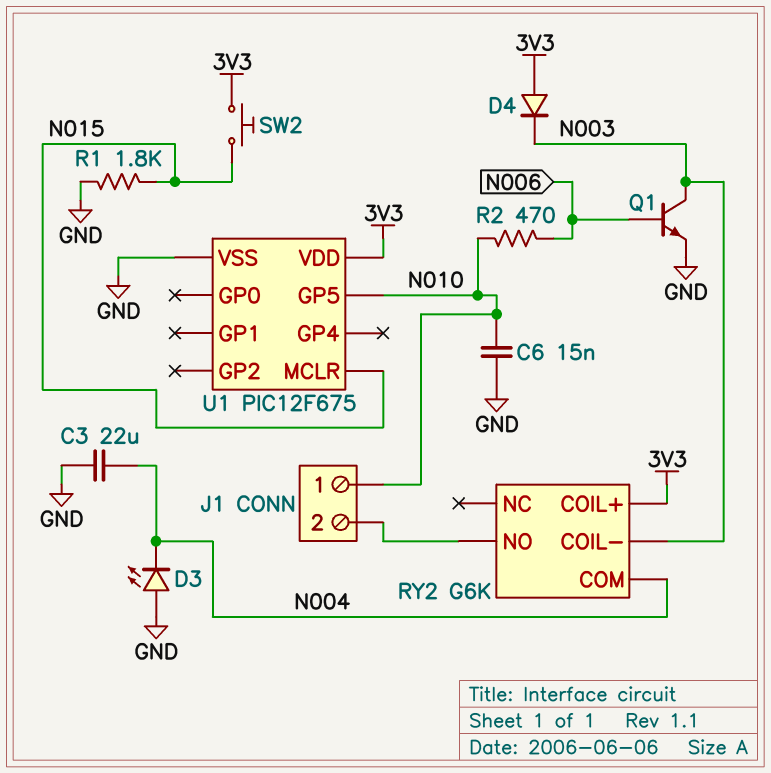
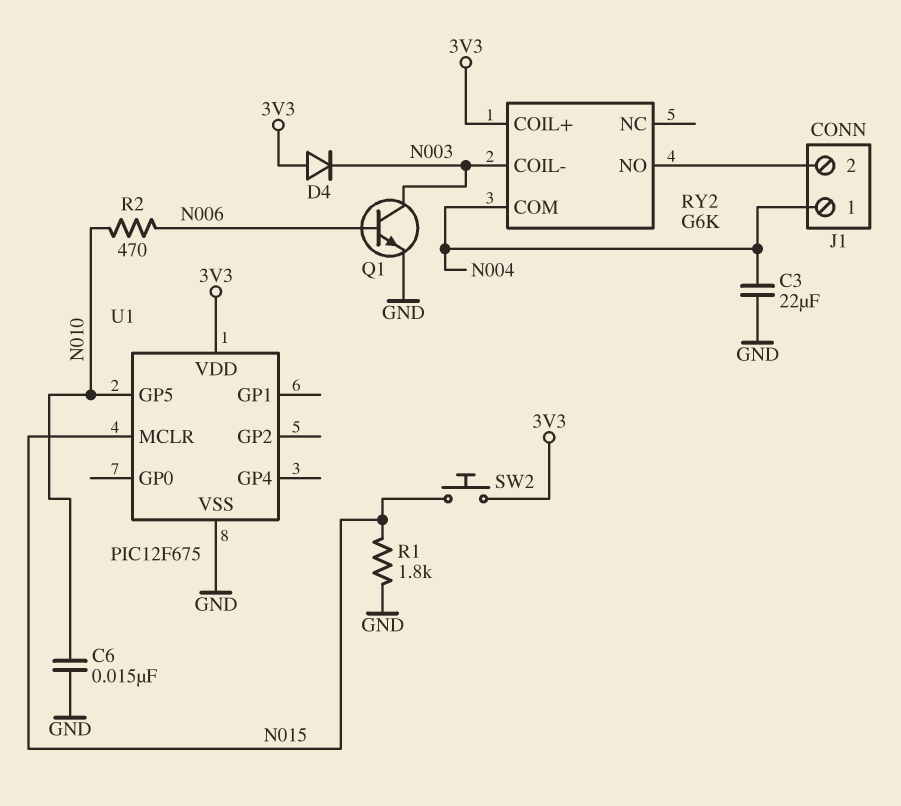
D3: LED (A GND, K N004) -> none
J1 pin 1: N010 -> N004

